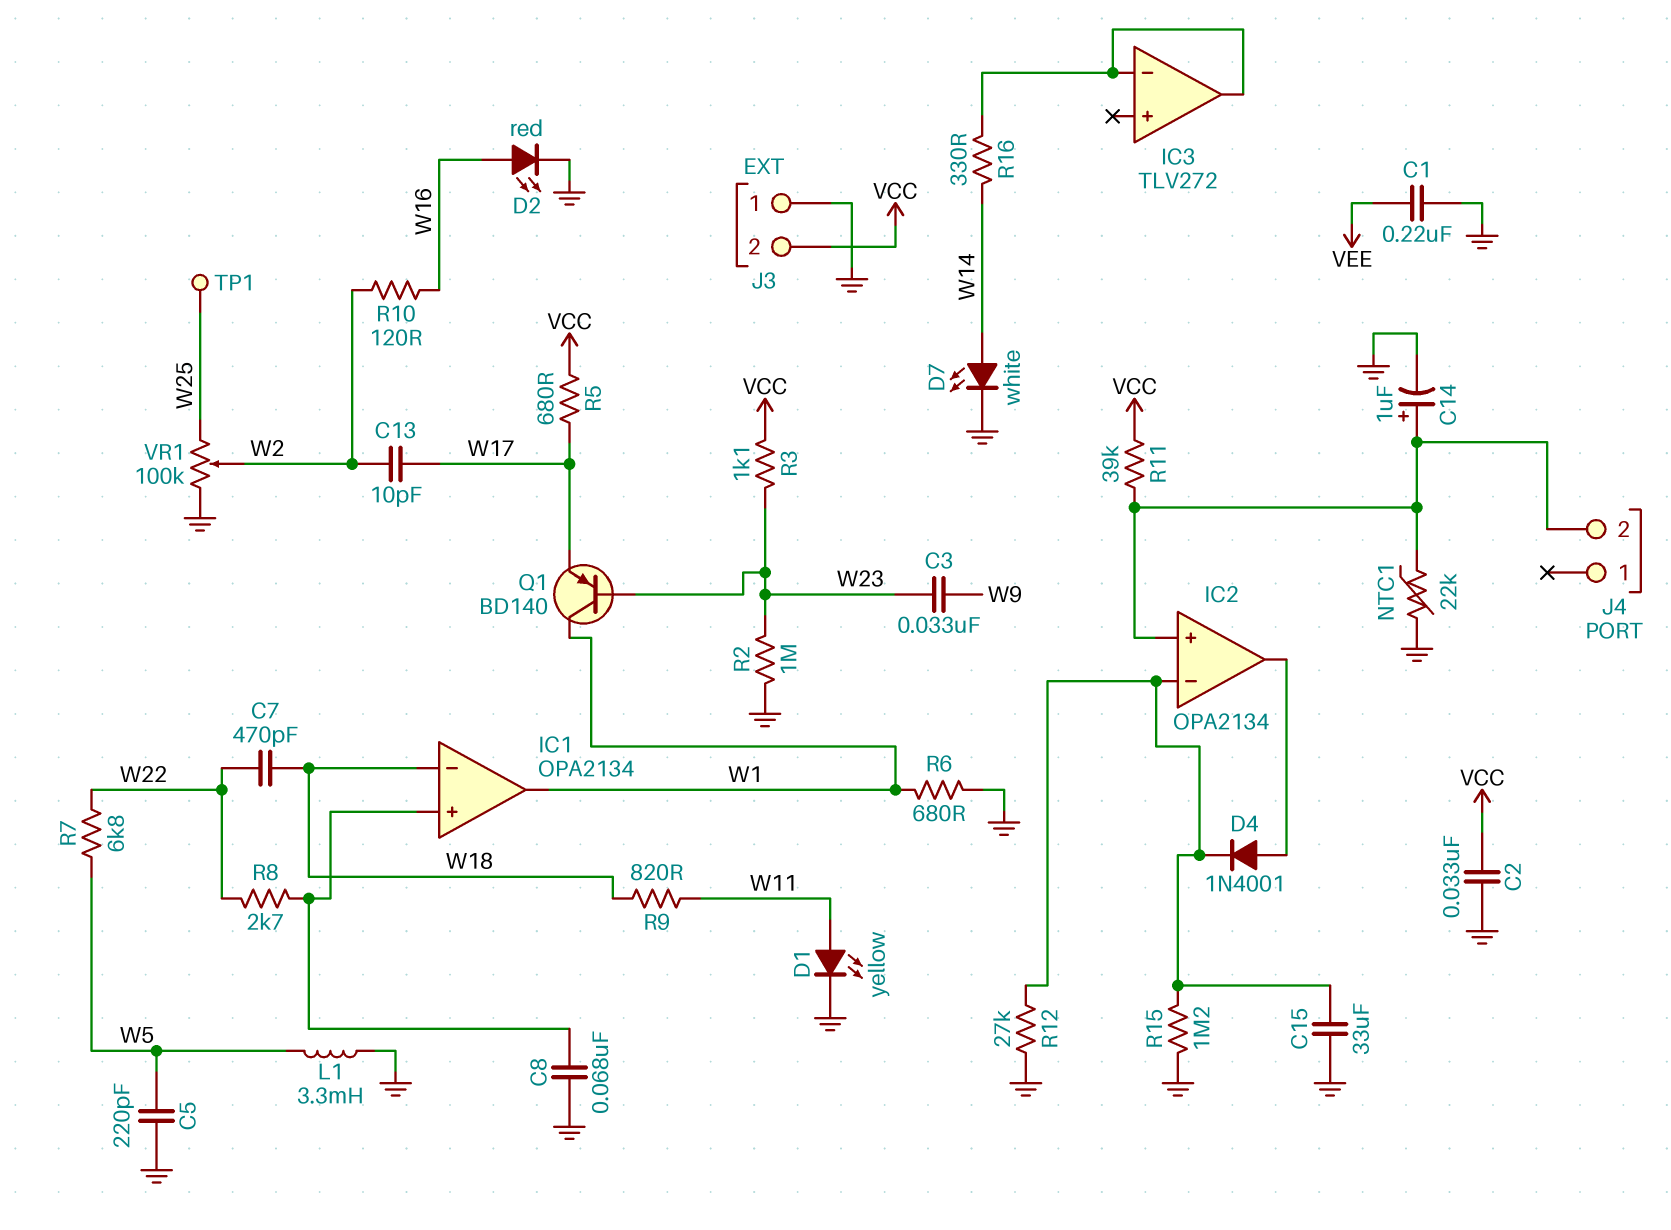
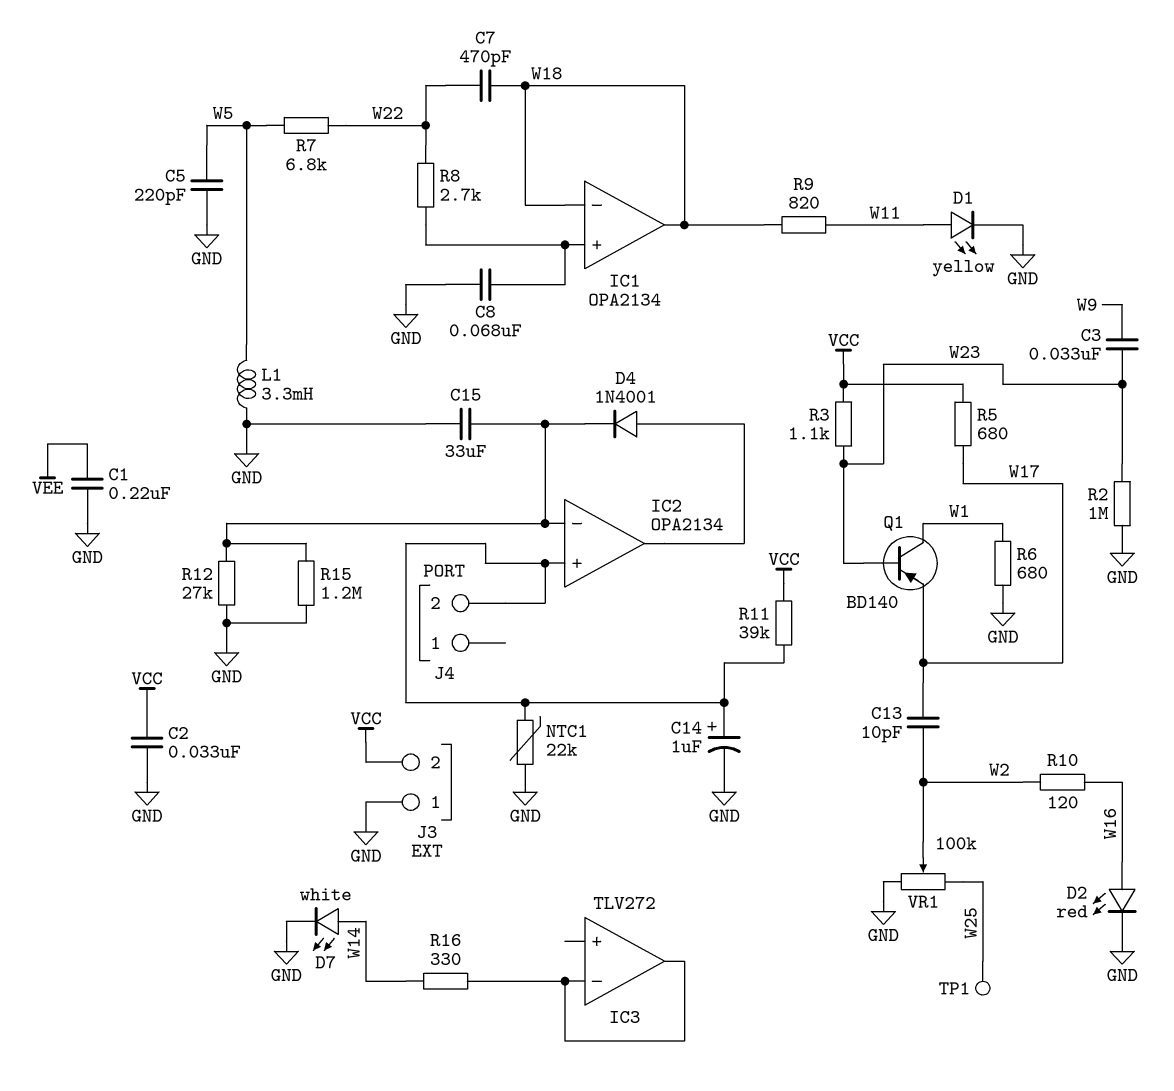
IC1 pin out: W1 -> W18

